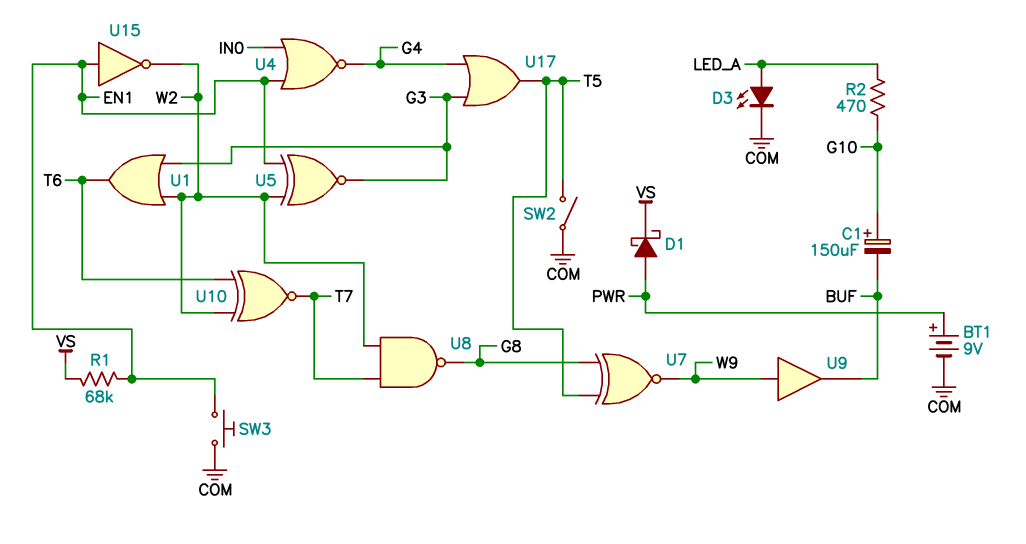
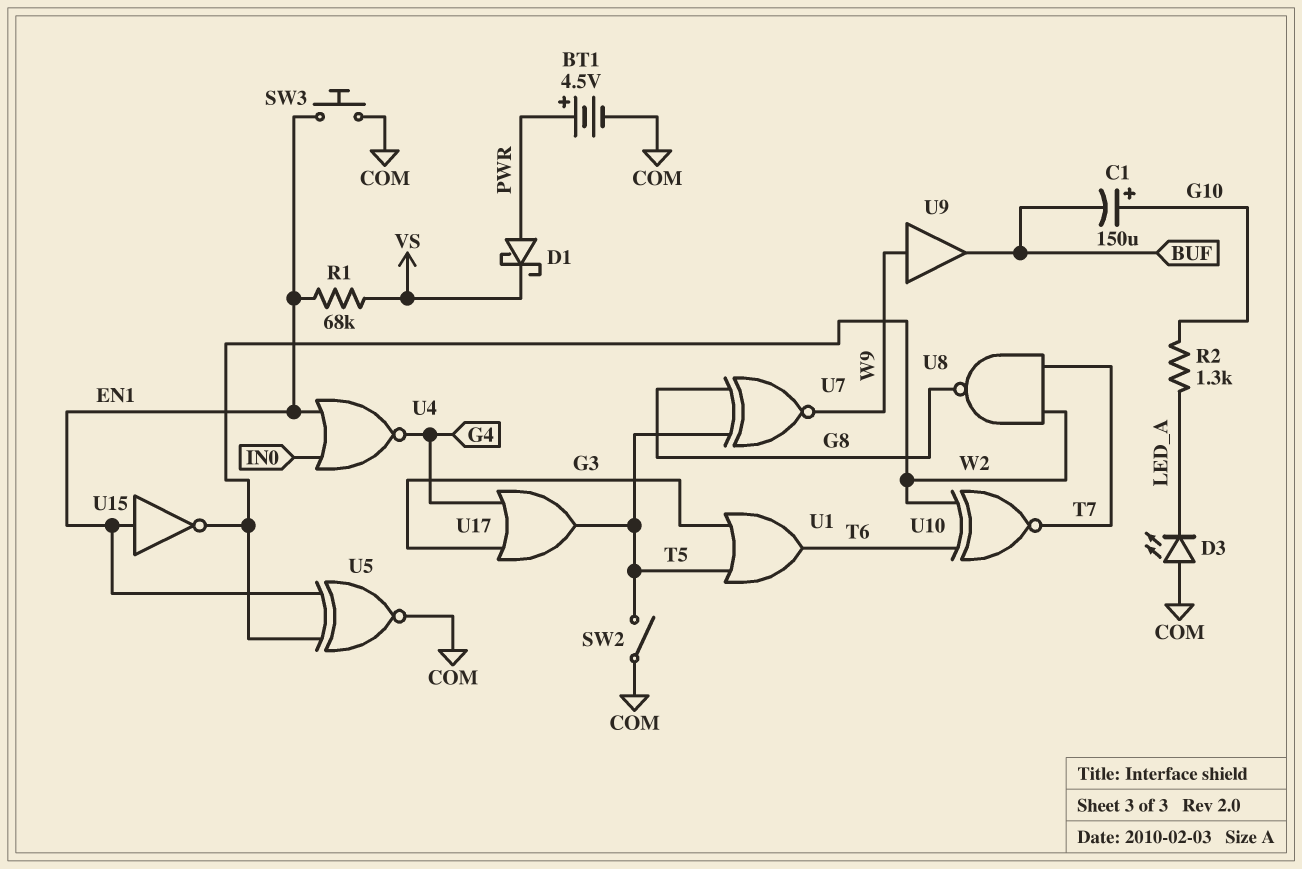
BT1: 9V (plus PWR, minus COM) -> 4.5V (plus PWR, minus COM)
D3: LED (A LED_A, K COM) -> LED (A COM, K LED_A)
R2: 470 (G10, LED_A) -> 1.3k (G10, LED_A)
U1: OR (in G3, in W2, out T6) -> OR (in G3, in T5, out T6)
U5: XNOR (in EN1, in W2, out G3) -> XNOR (in EN1, in W2, out COM)

